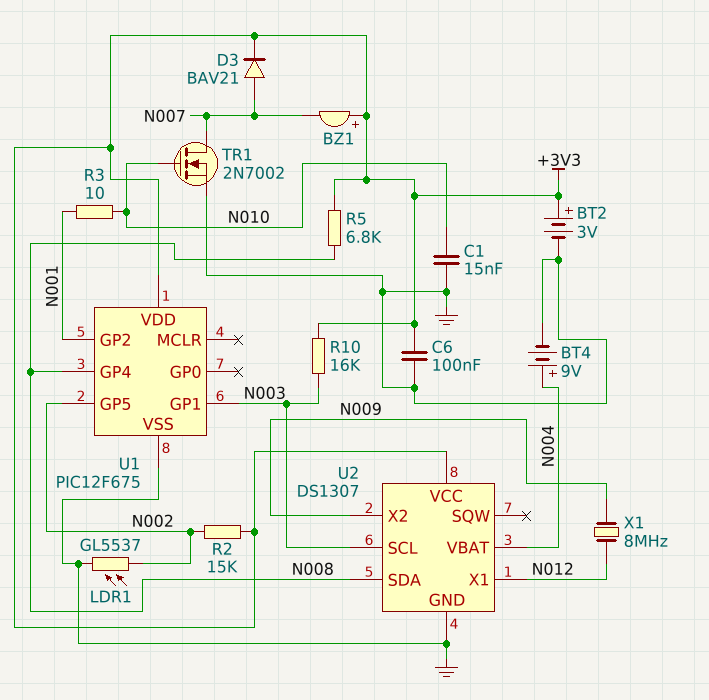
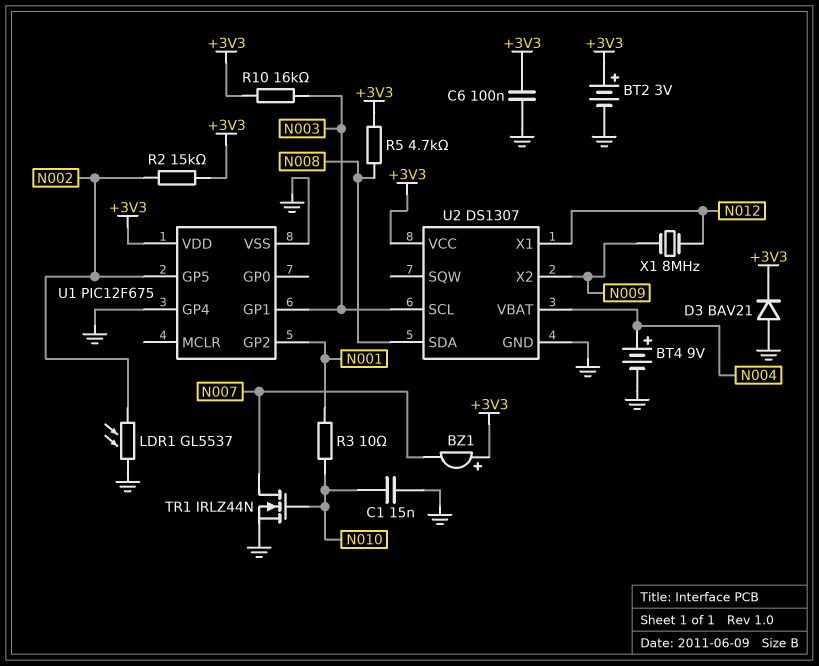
D3: diode BAV21 (A N007, K +3V3) -> diode BAV21 (A GND, K +3V3)
R5: 6.8k (+3V3, N008) -> 4.7k (+3V3, N008)
TR1: NMOS 2N7002 (G N010, D N007, S GND) -> NMOS IRLZ44N (G N010, D N007, S GND)
U1 pin GP4: N008 -> GND

